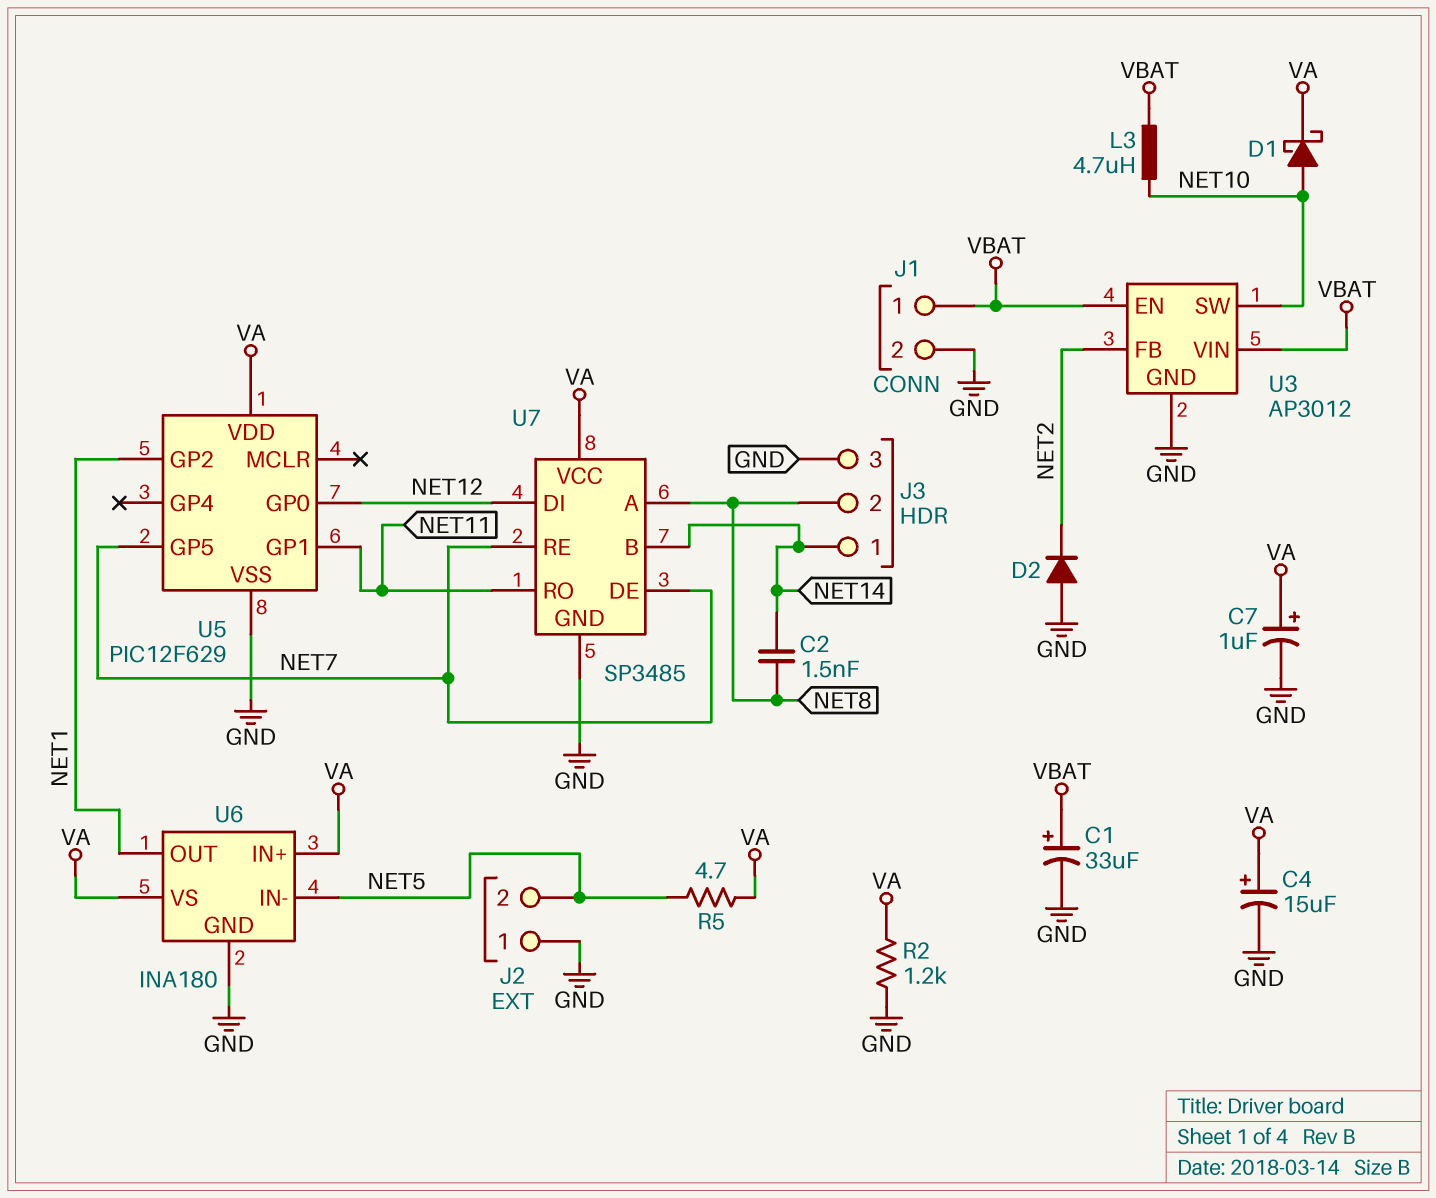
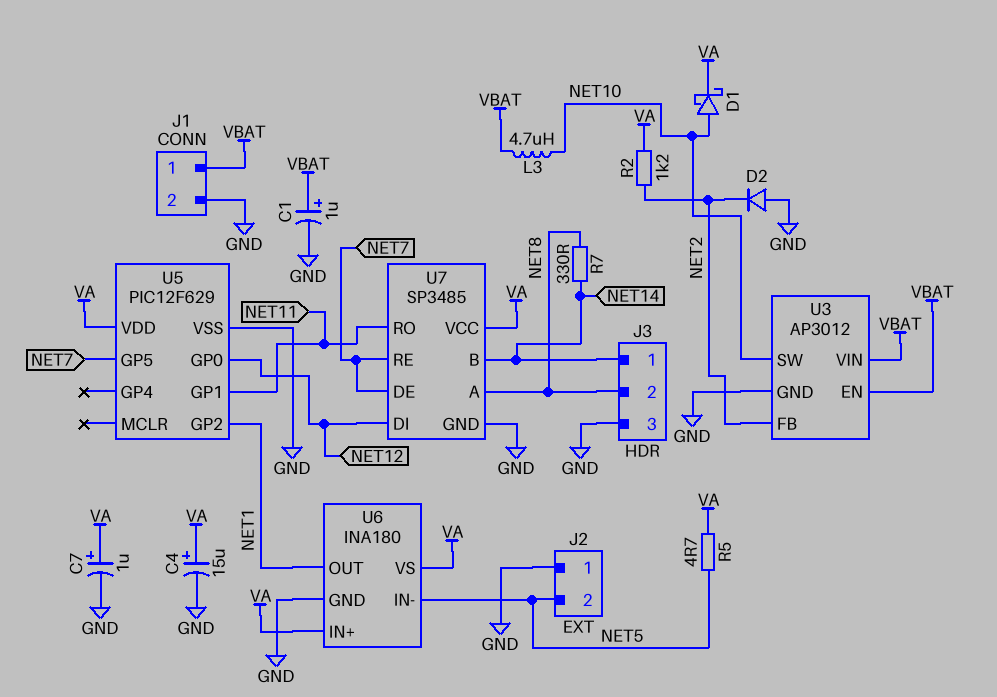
C1: 33uF (plus VBAT, minus GND) -> 1uF (plus VBAT, minus GND)
C2: 1.5nF (NET8, NET14) -> none
R2: 1.2k (GND, VA) -> 1.2k (NET2, VA)
R7: none -> 330 (NET8, NET14)

